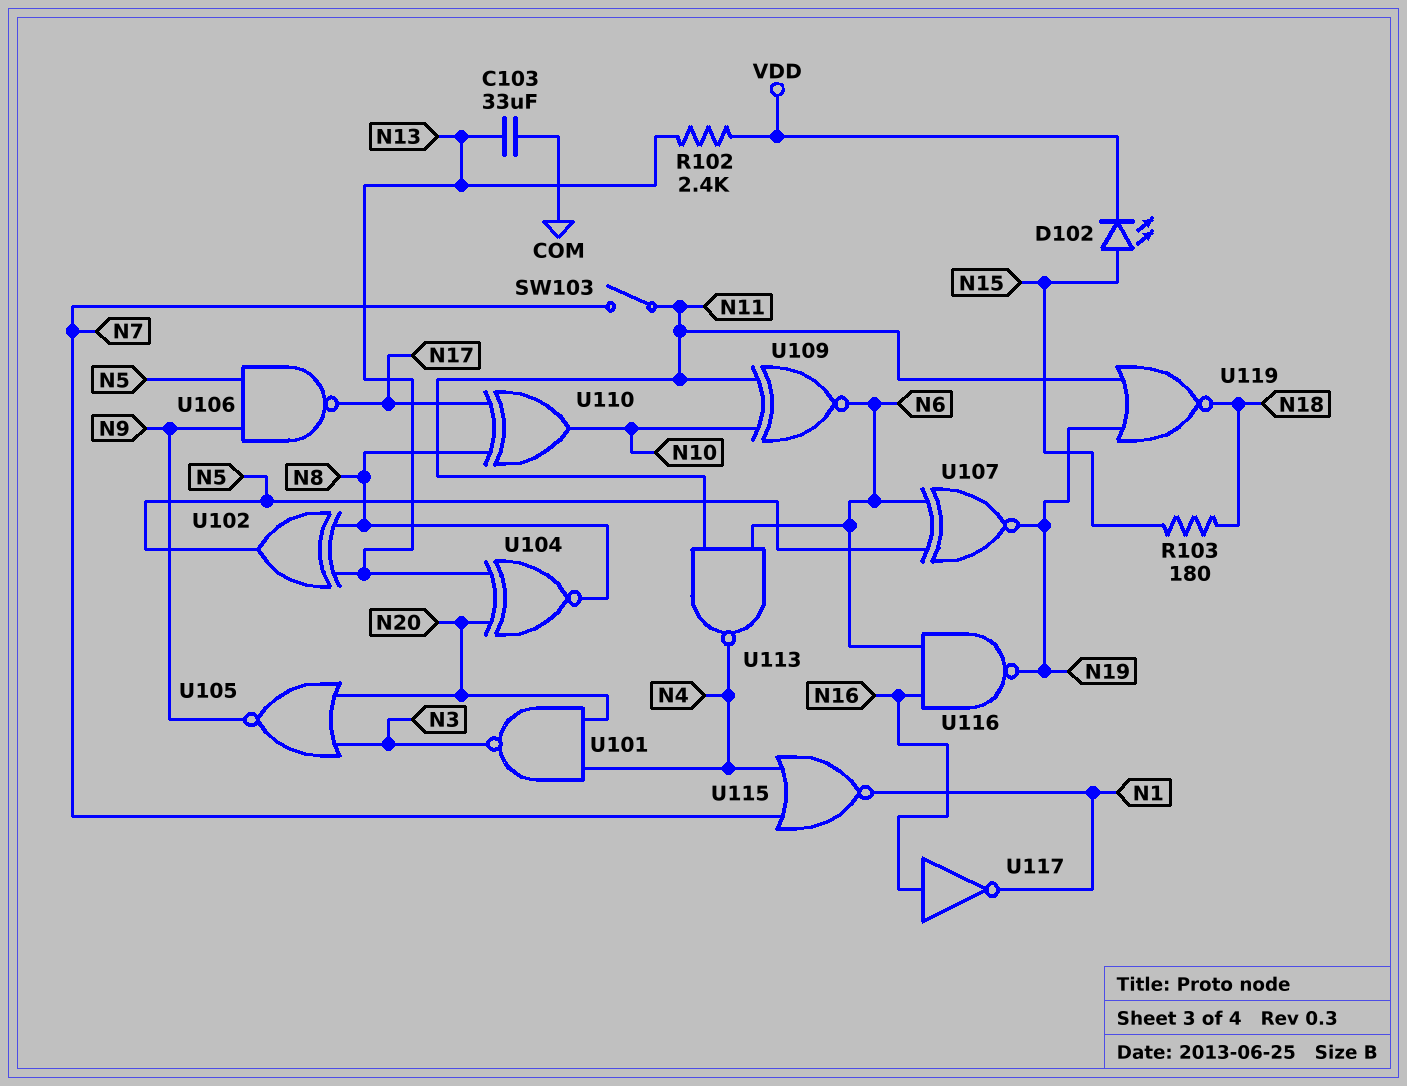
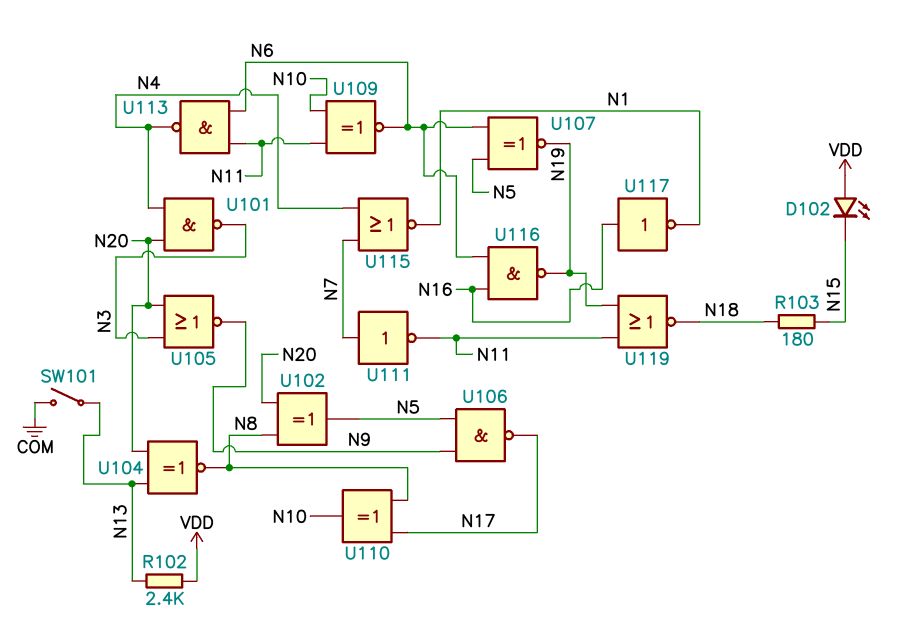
C103: 33uF (COM, N13) -> none
D102: LED (A N15, K VDD) -> LED (A VDD, K N15)
SW101: none -> switch (COM, N13)
SW103: switch (N7, N11) -> none
U102: XOR (in N8, in N13, out N5) -> XOR (in N8, in N20, out N5)
U111: none -> NOT (in N7, out N11)

